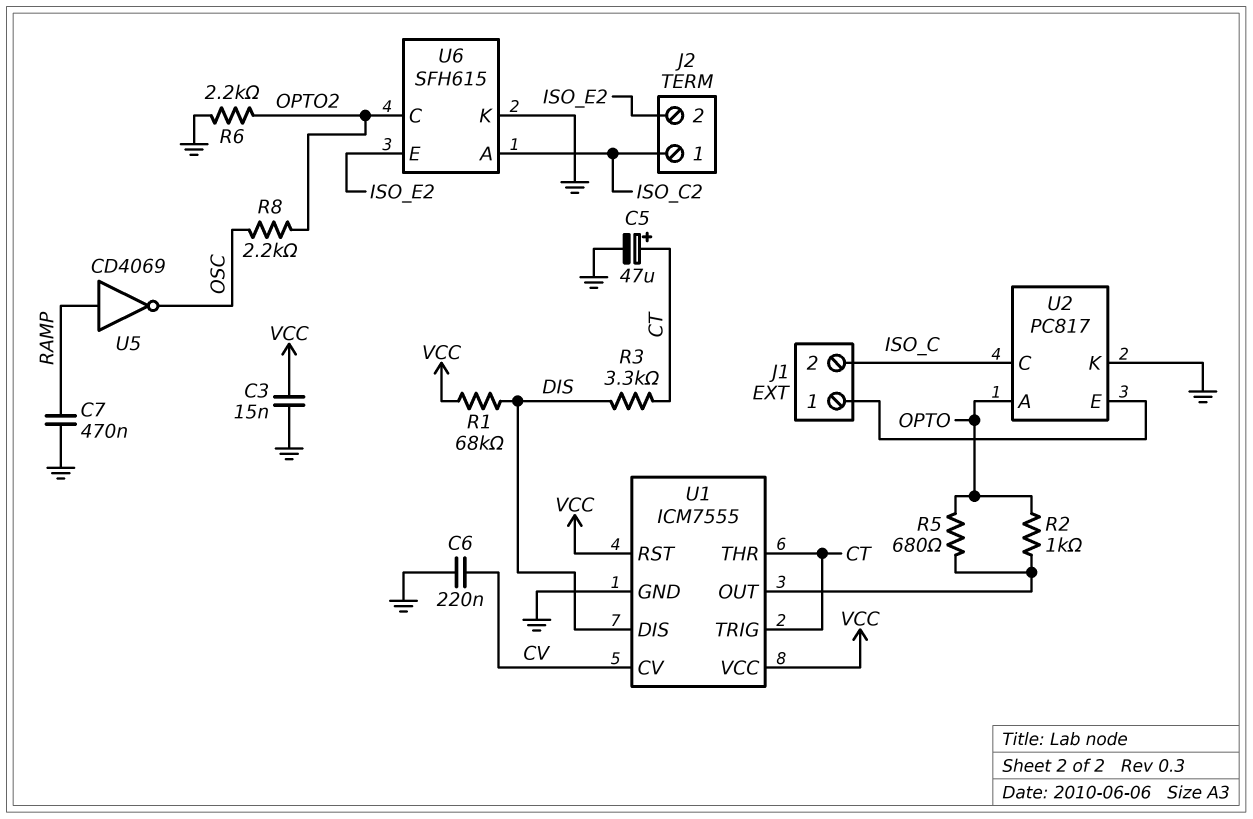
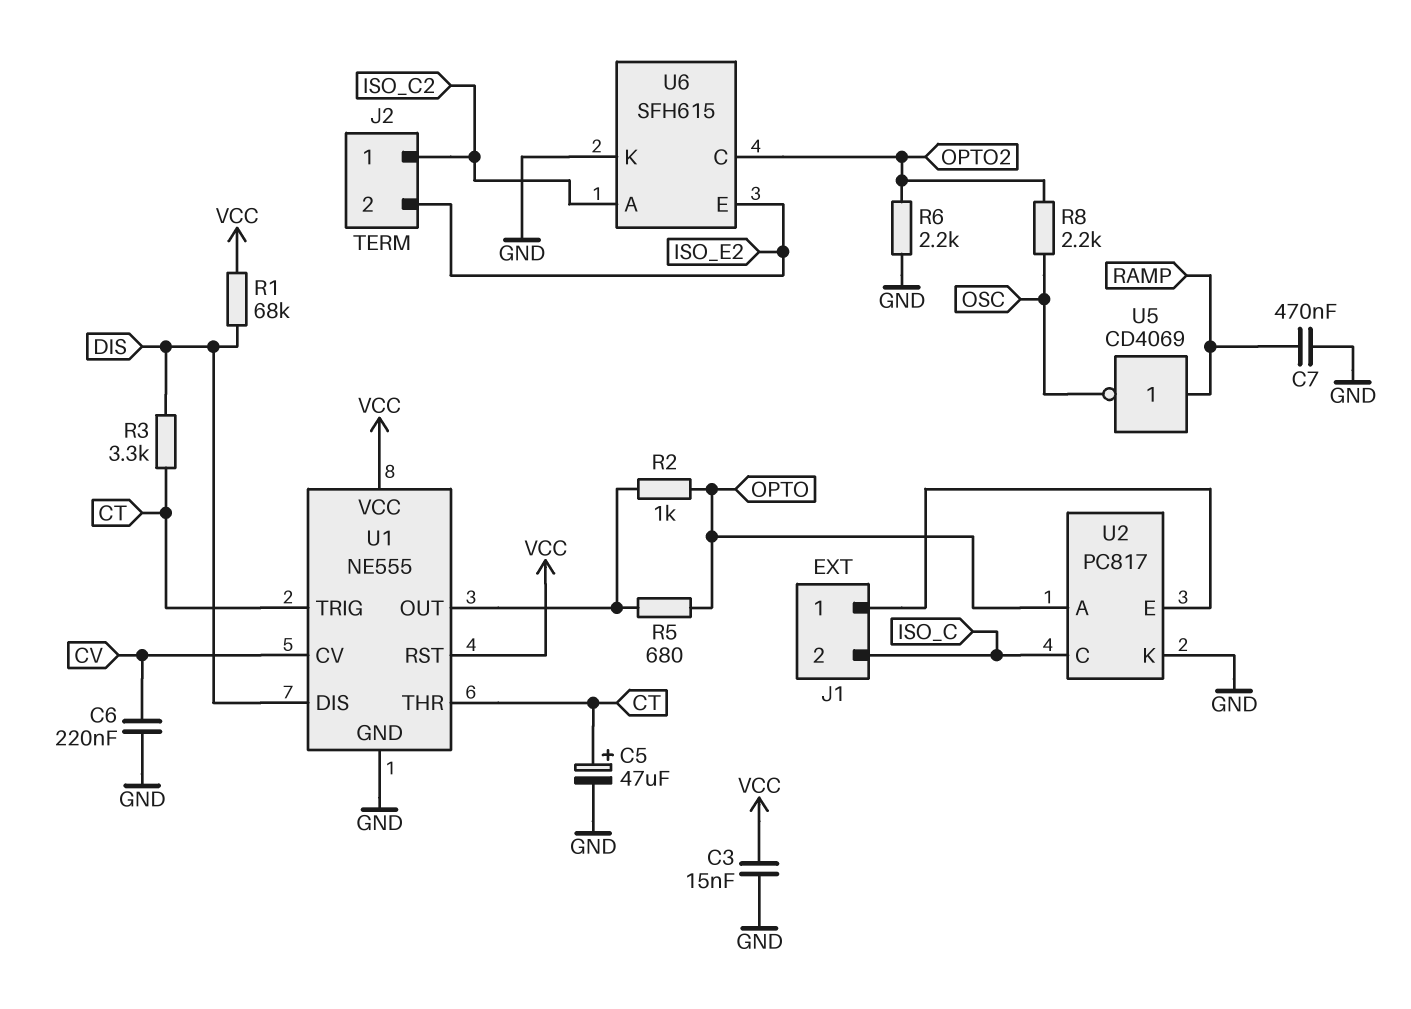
U1: ICM7555 -> NE555

